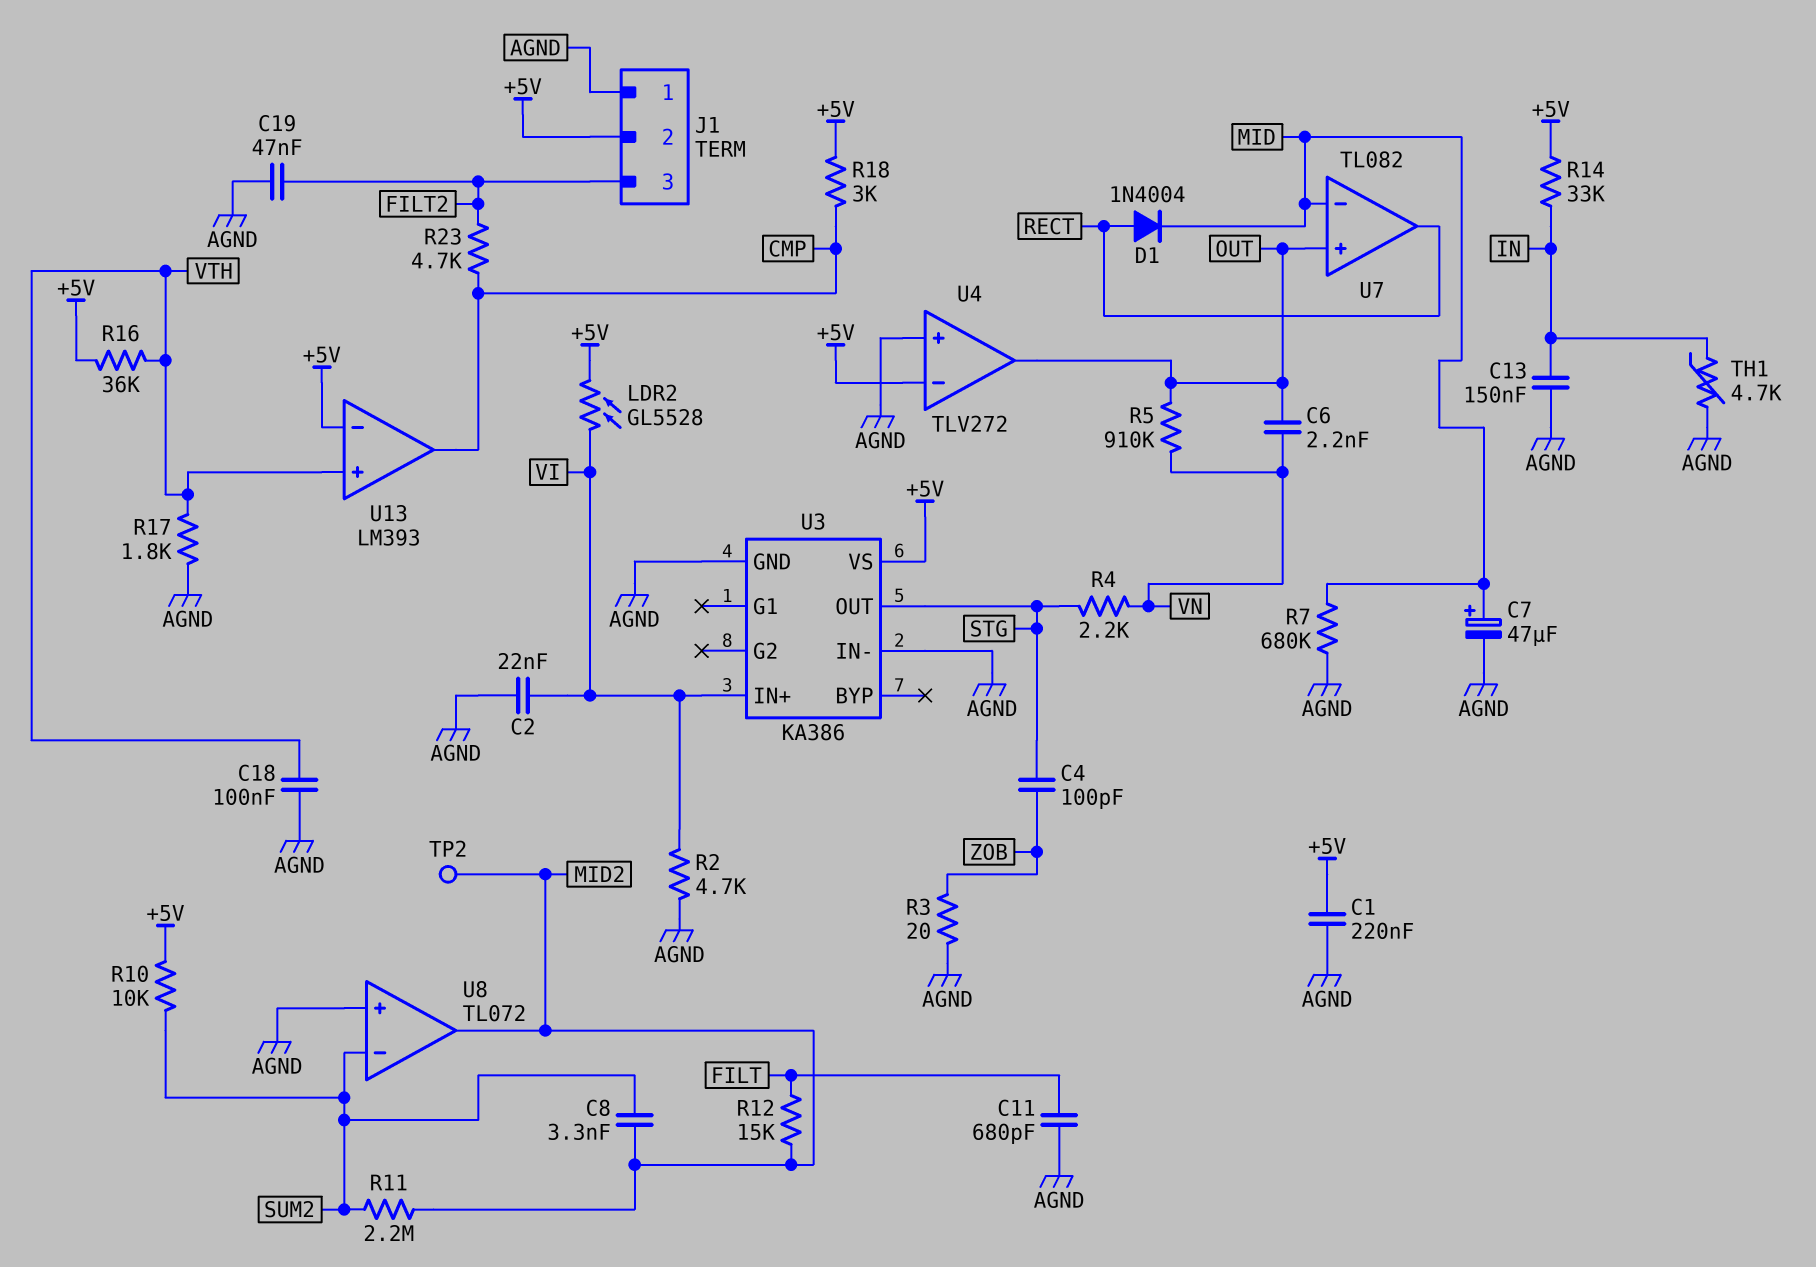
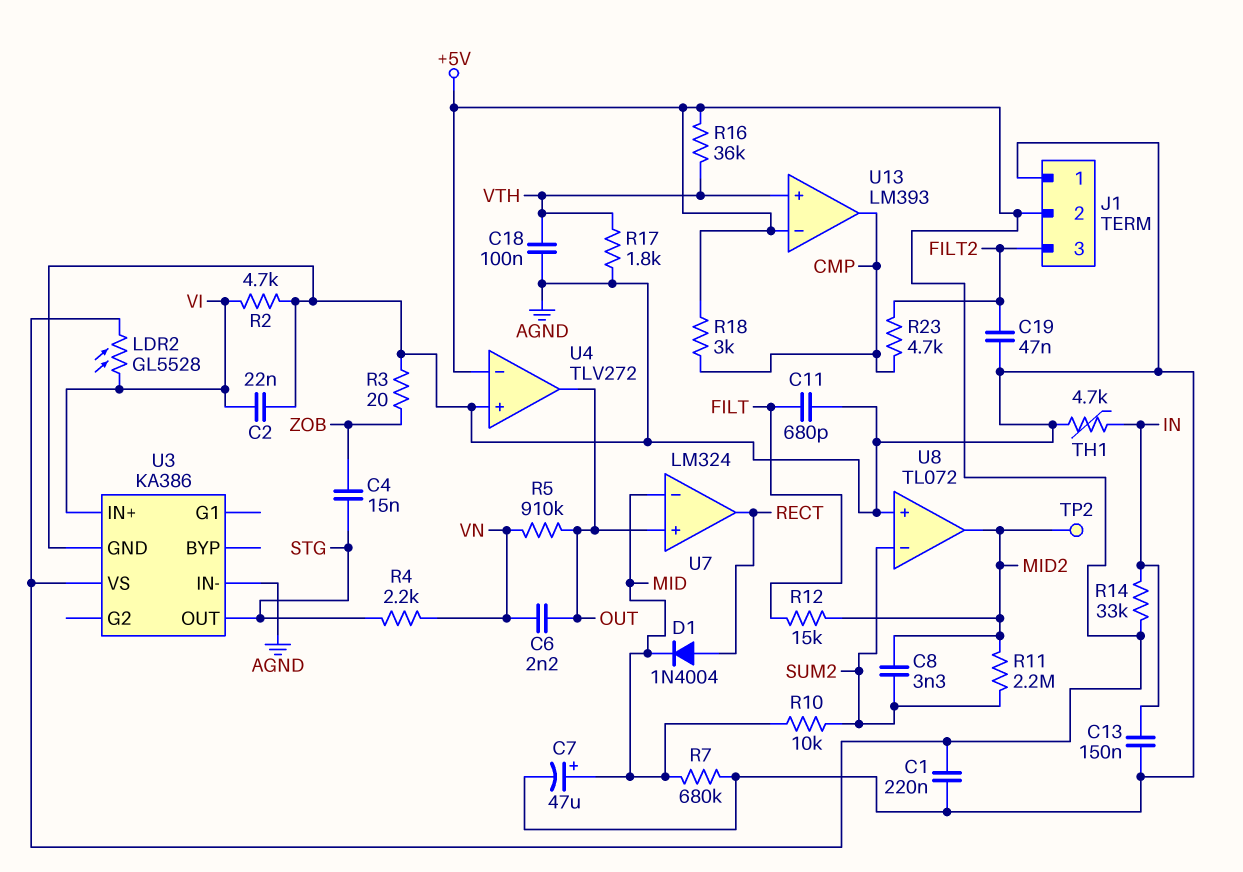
C4: 100pF (STG, ZOB) -> 15nF (STG, ZOB)
R10: 10k (+5V, SUM2) -> 10k (MID, SUM2)
U7: TL082 -> LM324

